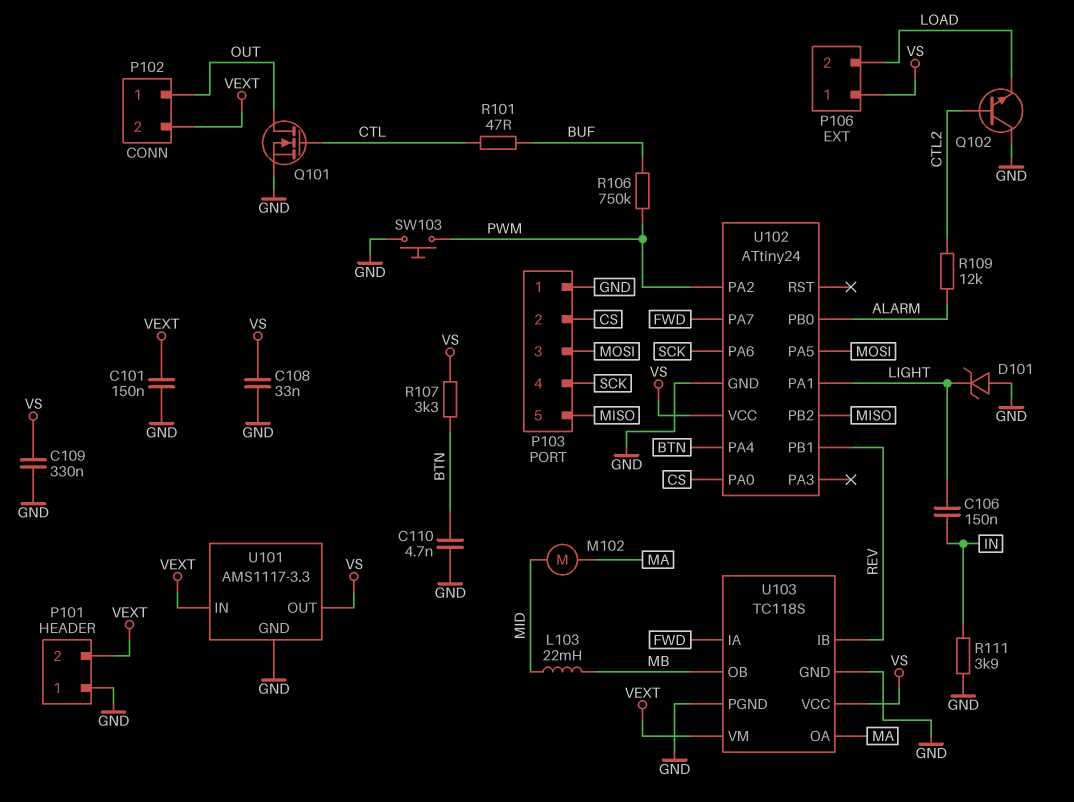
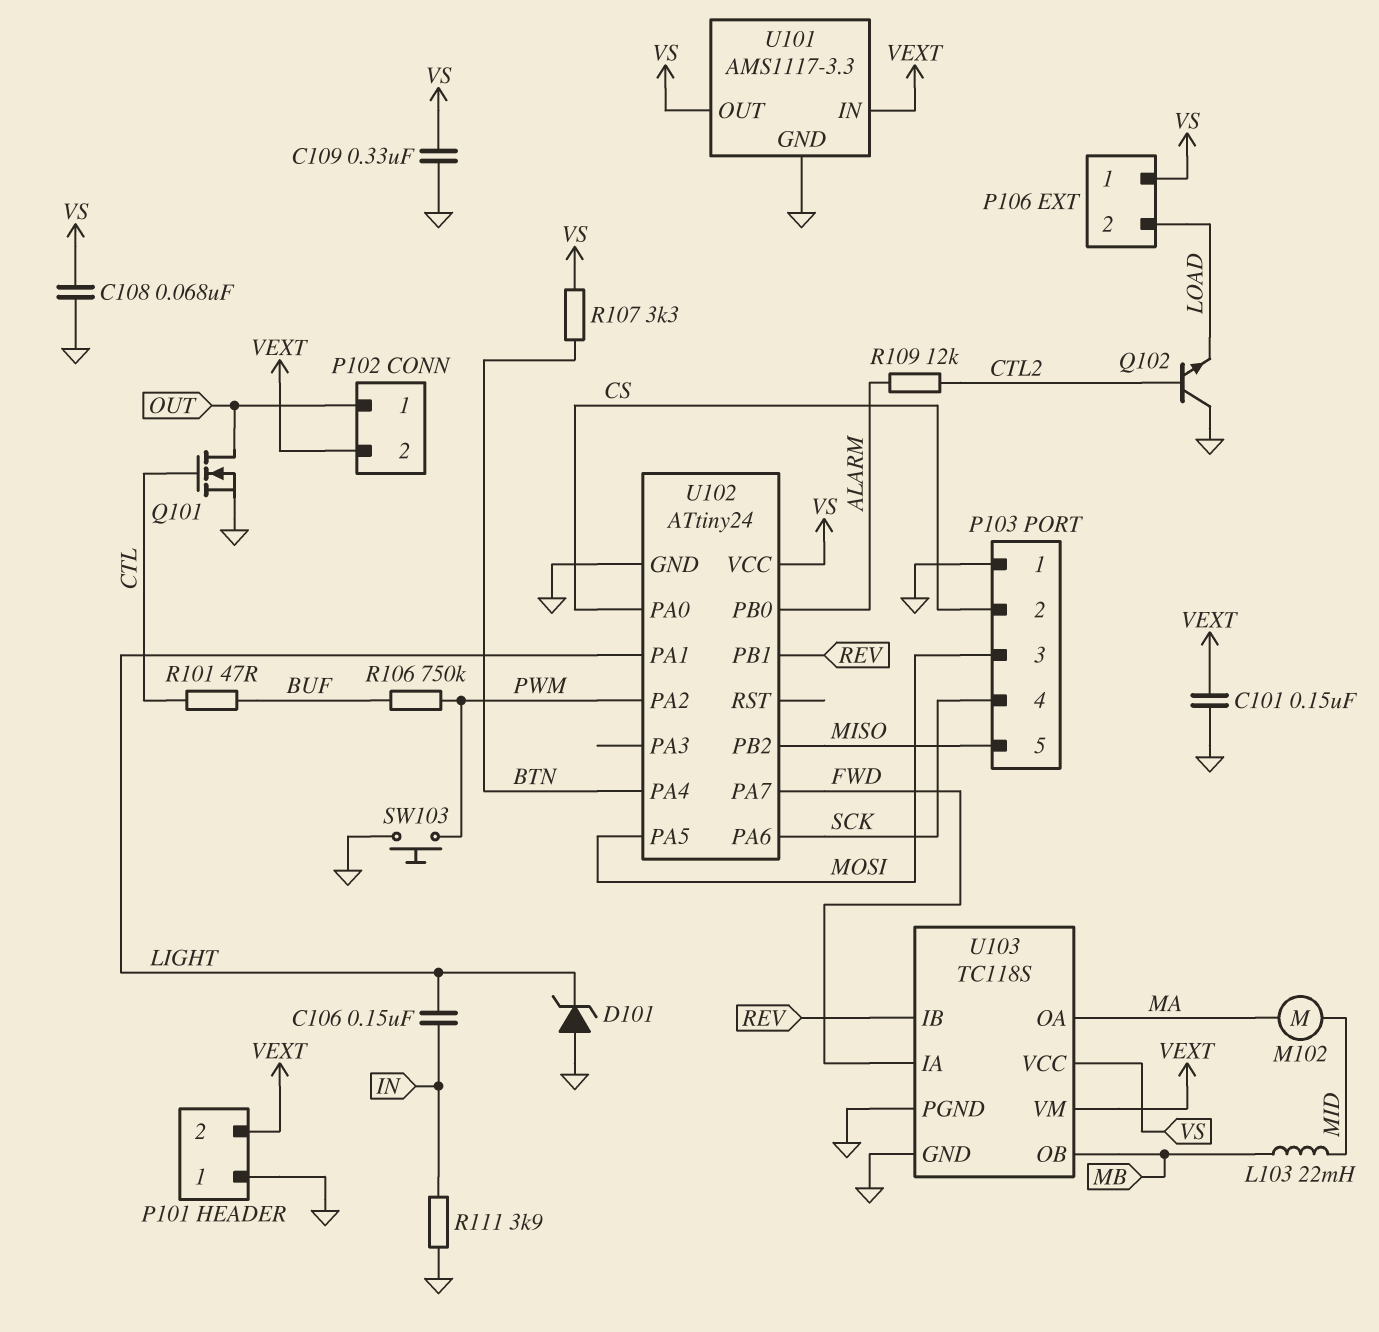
C108: 33nF (GND, VS) -> 68nF (GND, VS)
C110: 4.7nF (BTN, GND) -> none

